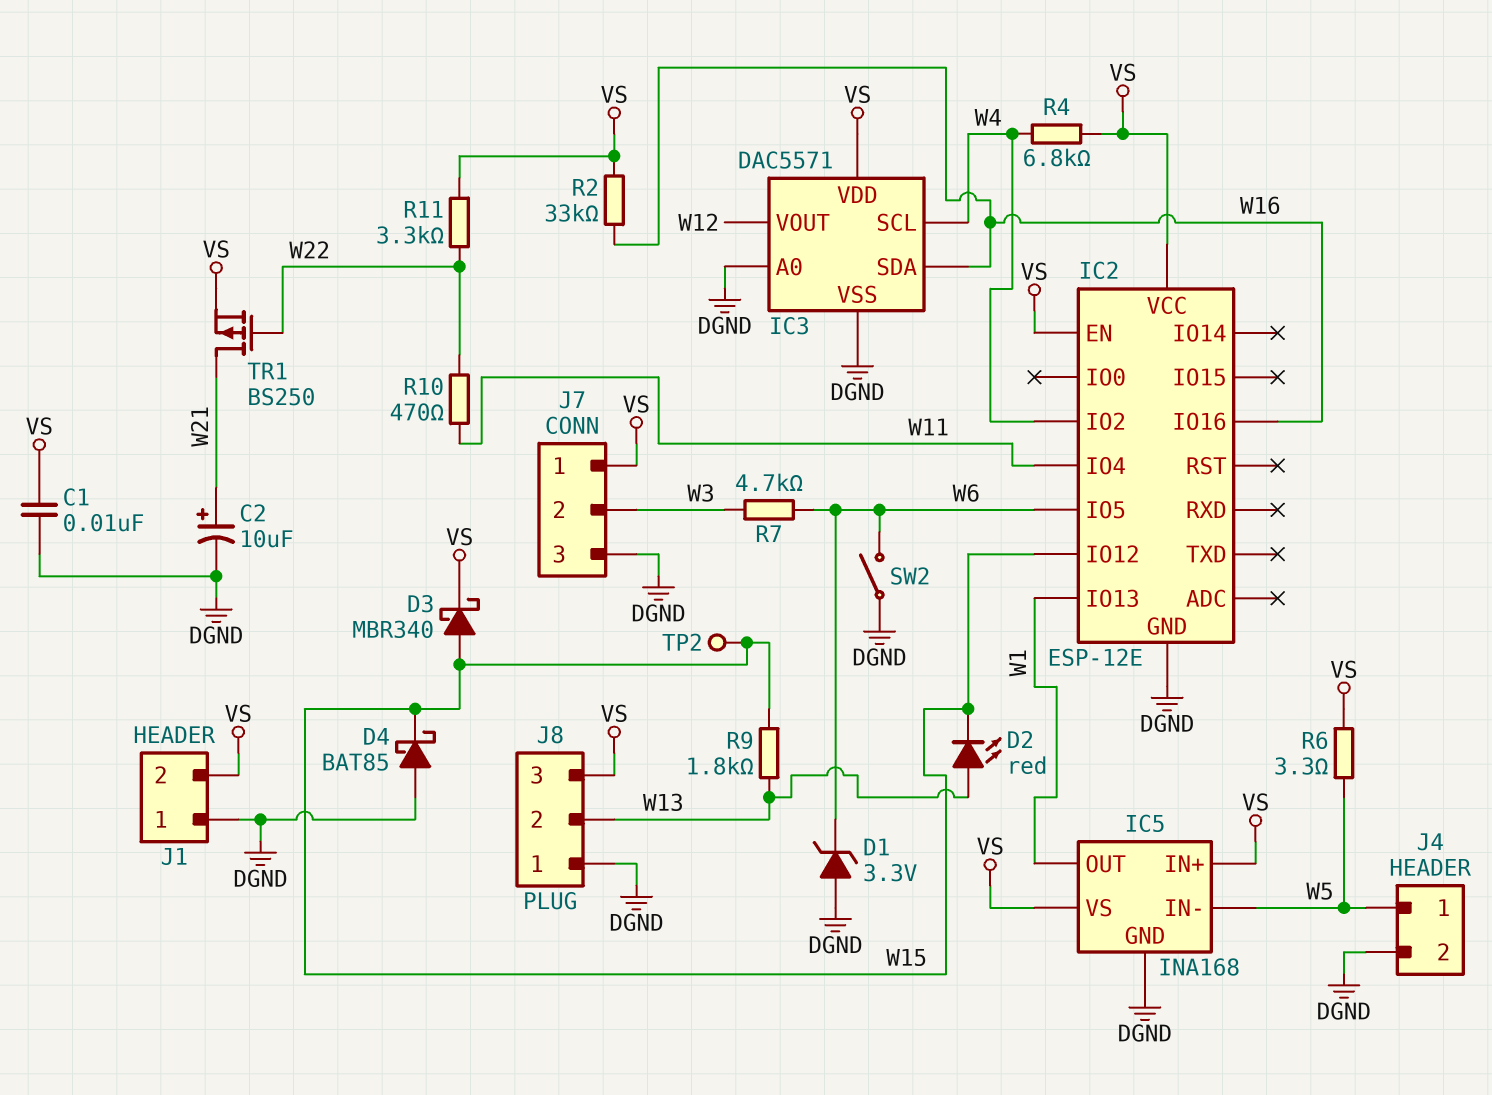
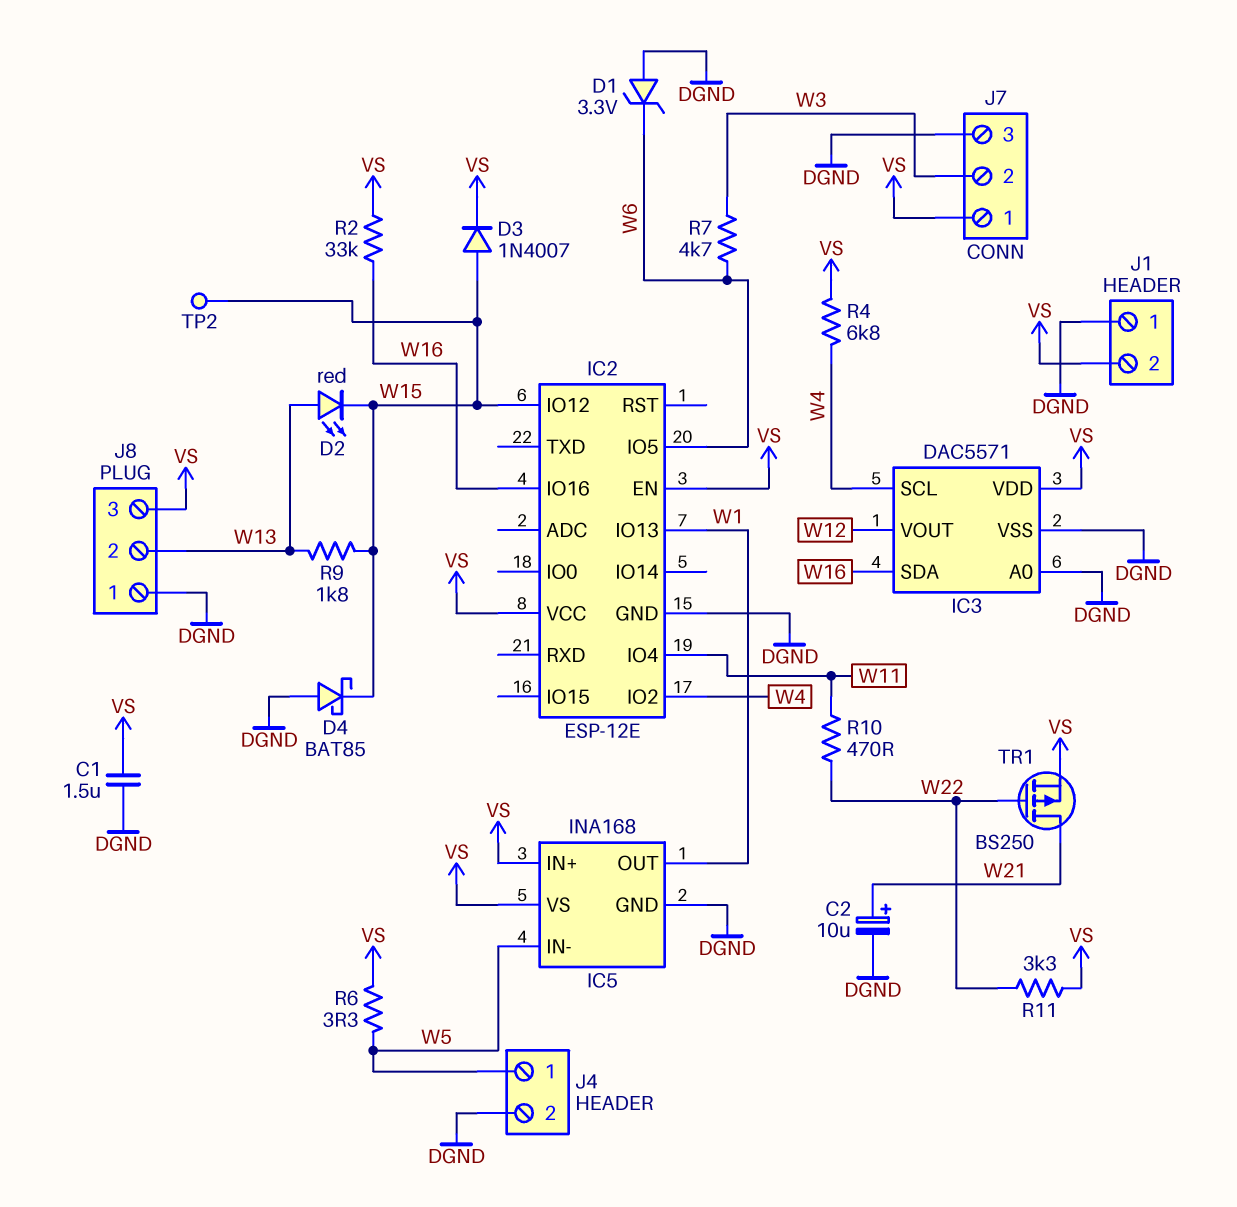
C1: 10nF (DGND, VS) -> 1.5uF (DGND, VS)
D3: schottky MBR340 (A W15, K VS) -> diode 1N4007 (A W15, K VS)
SW2: switch (DGND, W6) -> none

